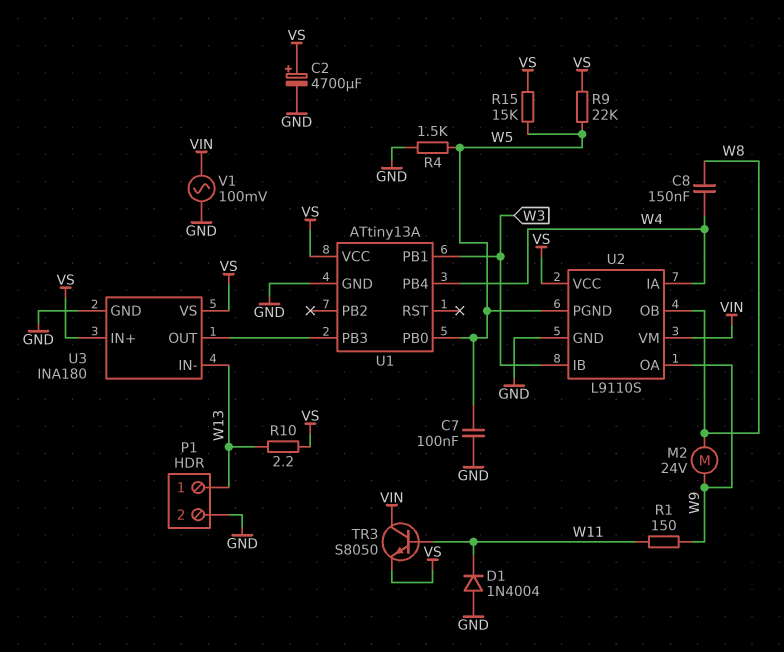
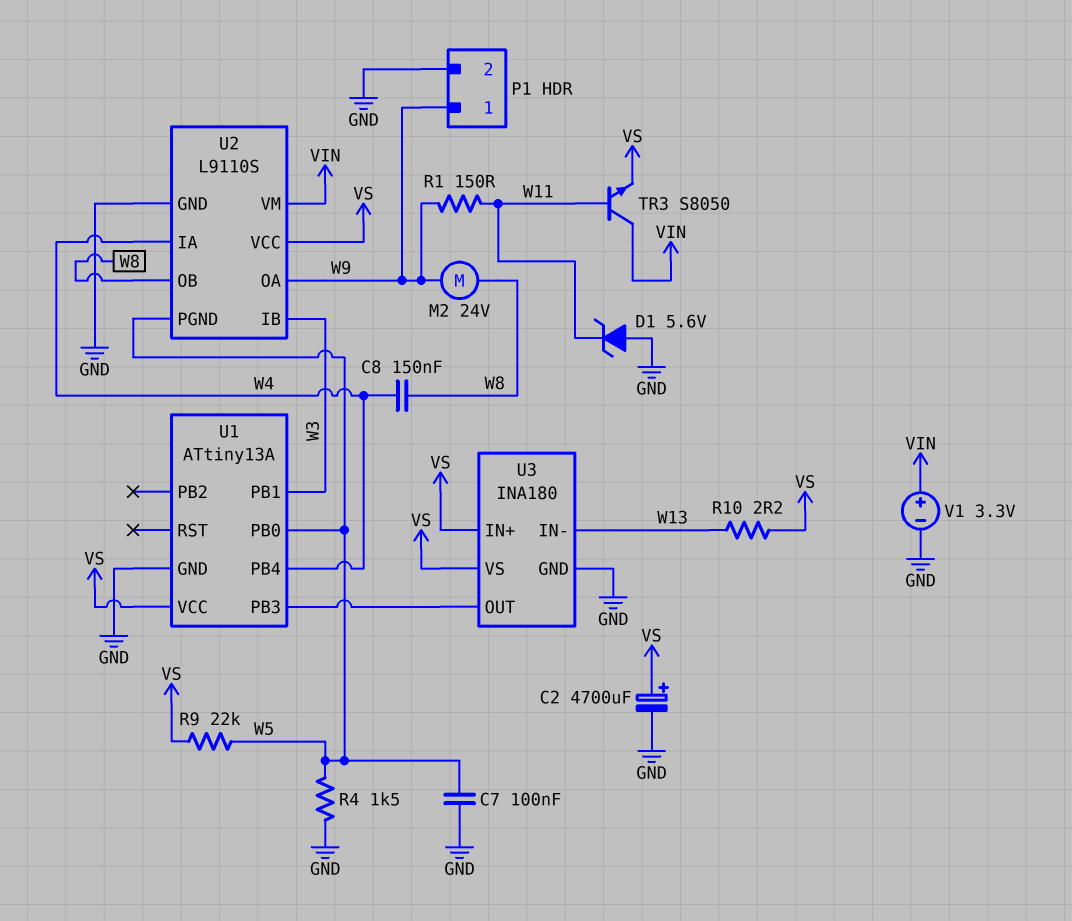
D1: diode 1N4004 (A GND, K W11) -> zener 5.6V (A GND, K W11)
P1 pin 1: W13 -> W9
R15: 15k (VS, W5) -> none
V1: AC 100mV (GND, VIN) -> 3.3V (plus VIN, minus GND)

